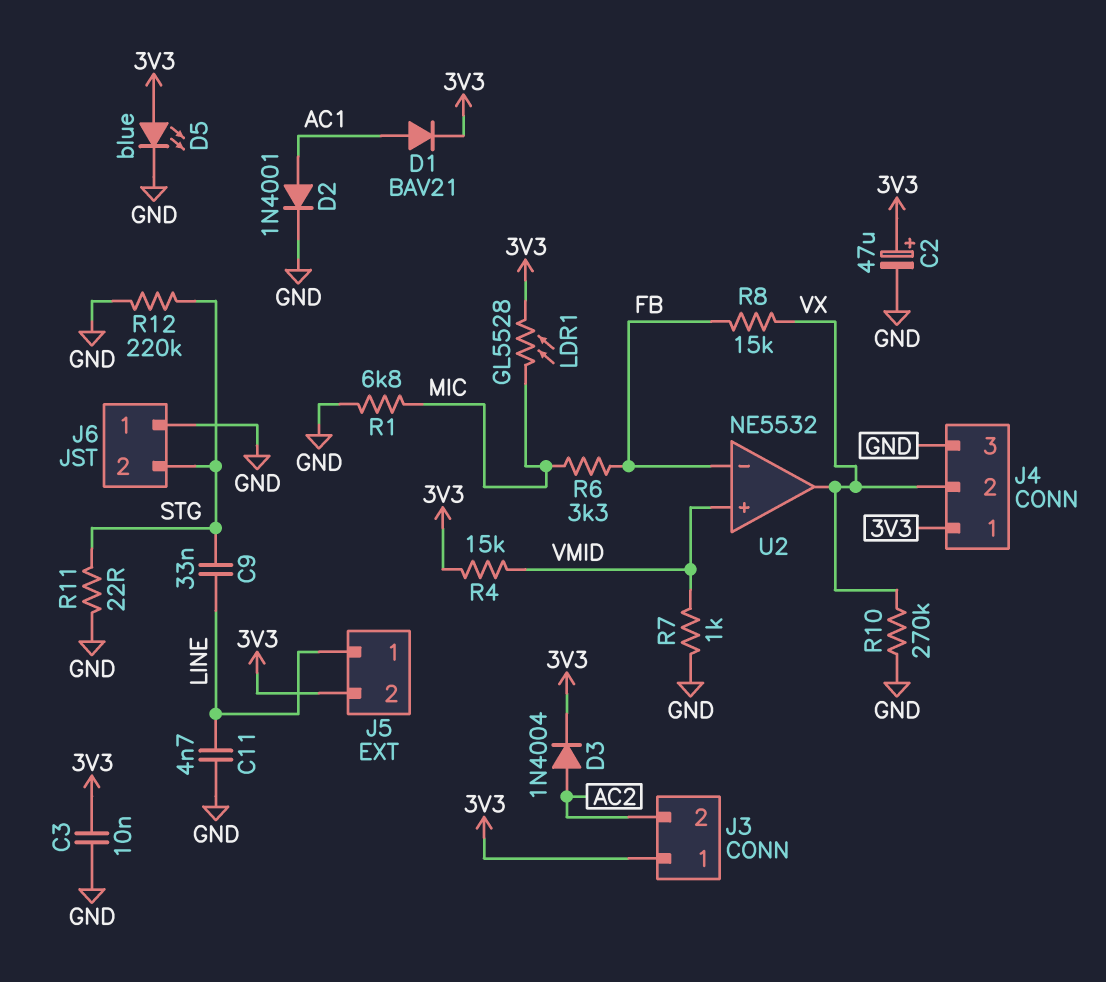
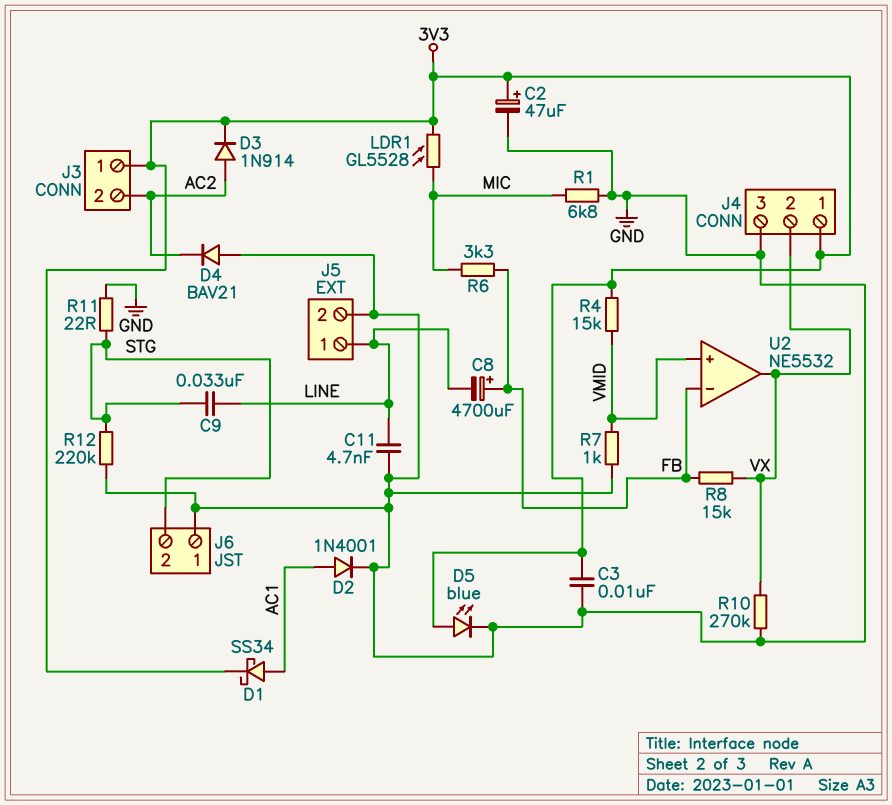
C8: none -> 4700uF (plus FB, minus LINE)
D1: diode BAV21 (A AC1, K 3V3) -> schottky SS34 (A AC1, K 3V3)
D3: diode 1N4004 (A AC2, K 3V3) -> diode 1N914 (A AC2, K 3V3)
D4: none -> diode BAV21 (A GND, K AC2)
J5 pin 2: 3V3 -> GND

